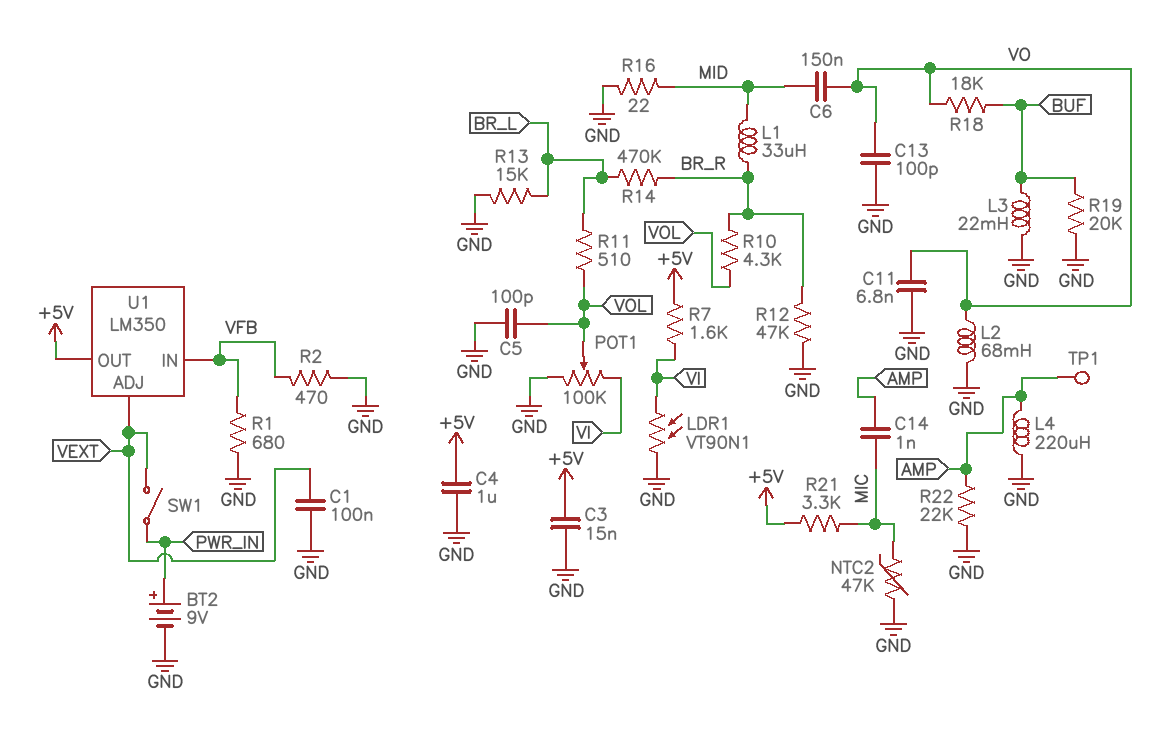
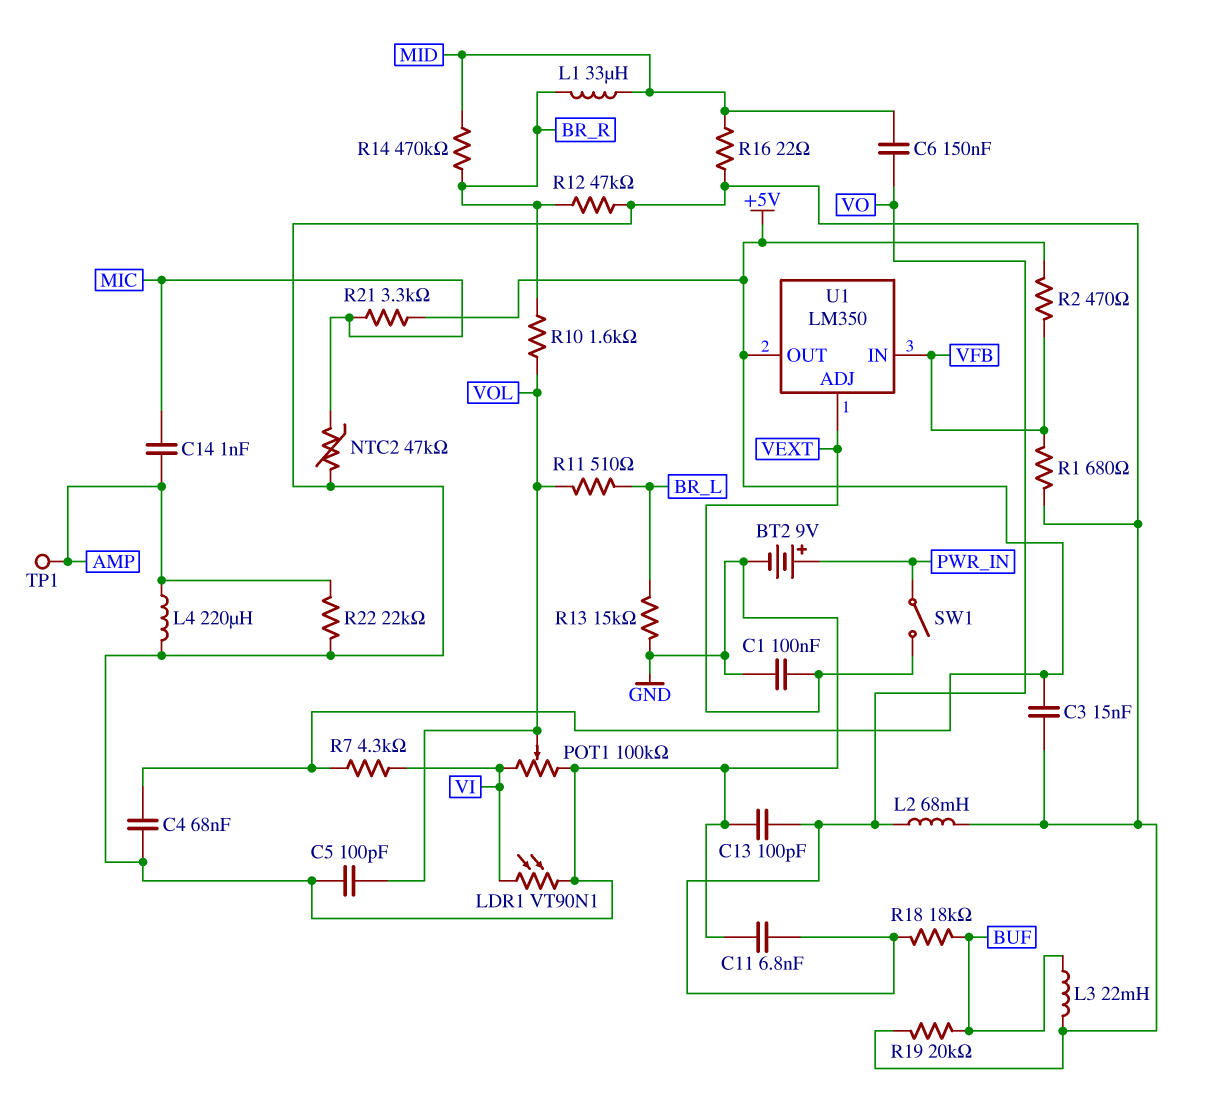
C4: 1uF (+5V, GND) -> 68nF (+5V, GND)
R2: 470 (GND, VFB) -> 470 (+5V, VFB)
R7: 1.6k (+5V, VI) -> 4.3k (+5V, VI)
R10: 4.3k (BR_R, VOL) -> 1.6k (BR_R, VOL)
R14: 470k (BR_L, BR_R) -> 470k (BR_R, MID)

